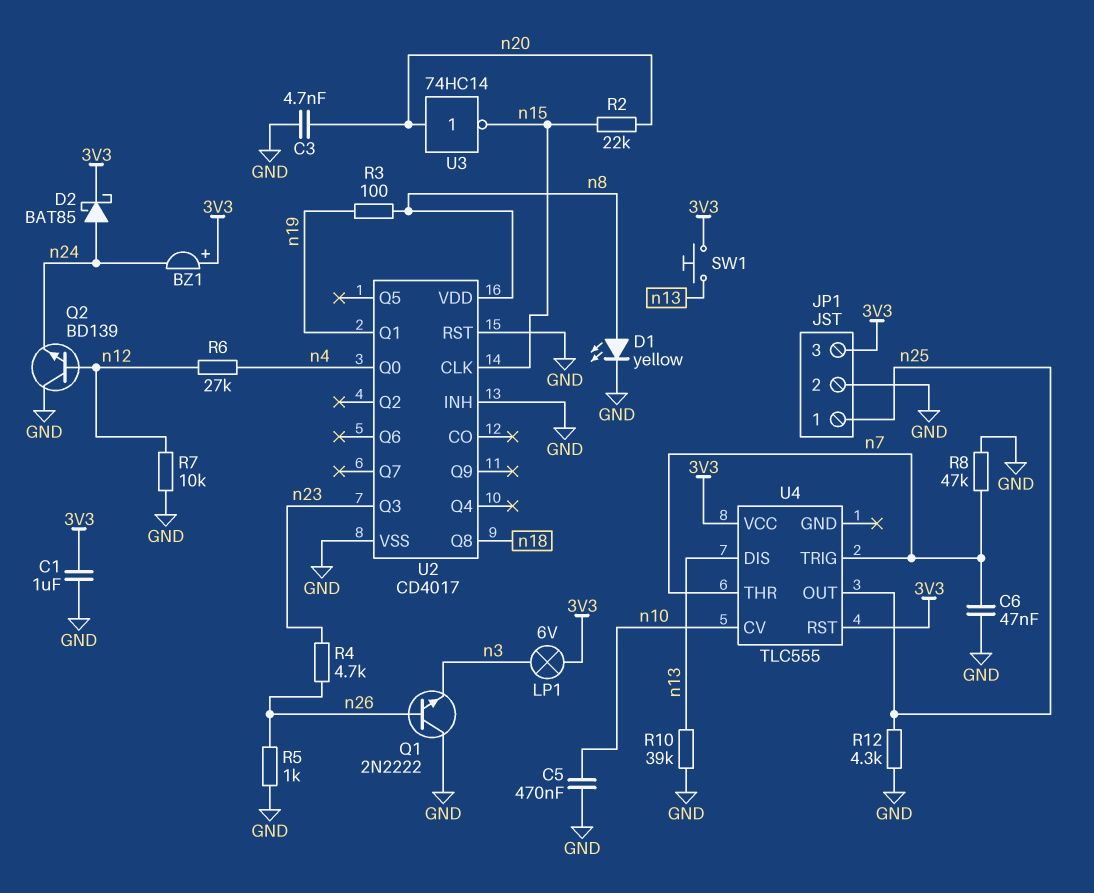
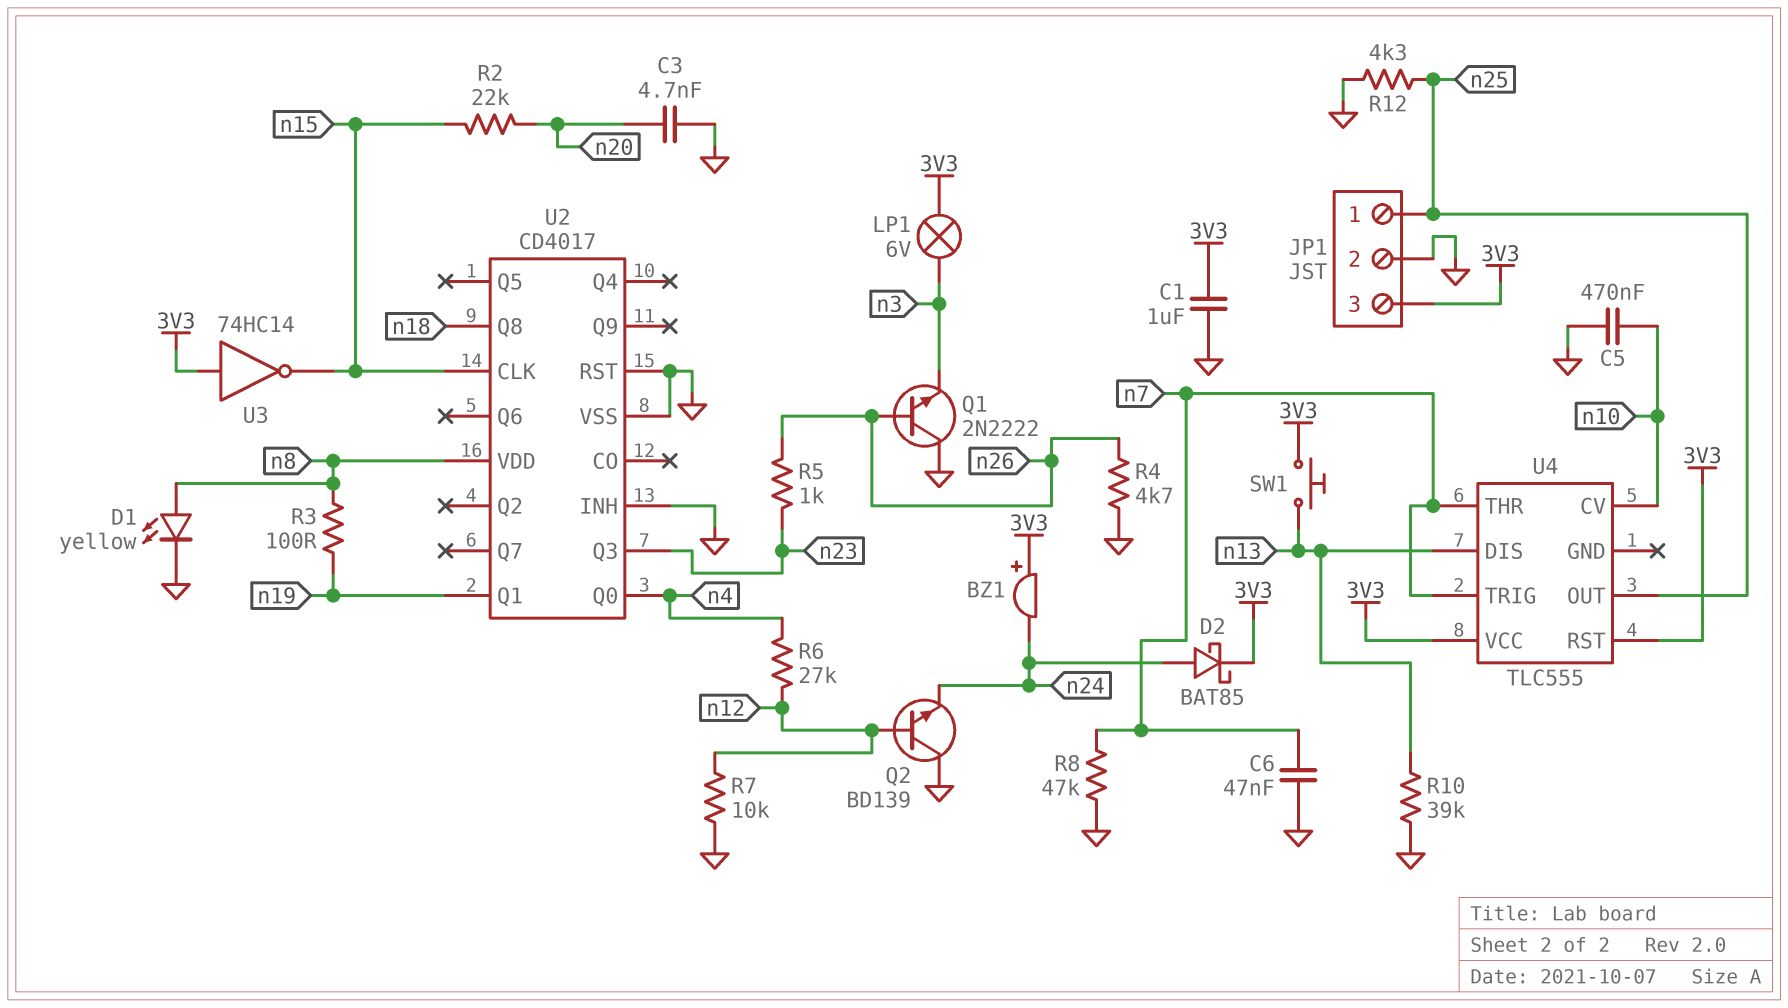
R4: 4.7k (n23, n26) -> 4.7k (GND, n26)
R5: 1k (GND, n26) -> 1k (n23, n26)
U3: NOT 74HC14 (in n20, out n15) -> NOT 74HC14 (in 3V3, out n15)

